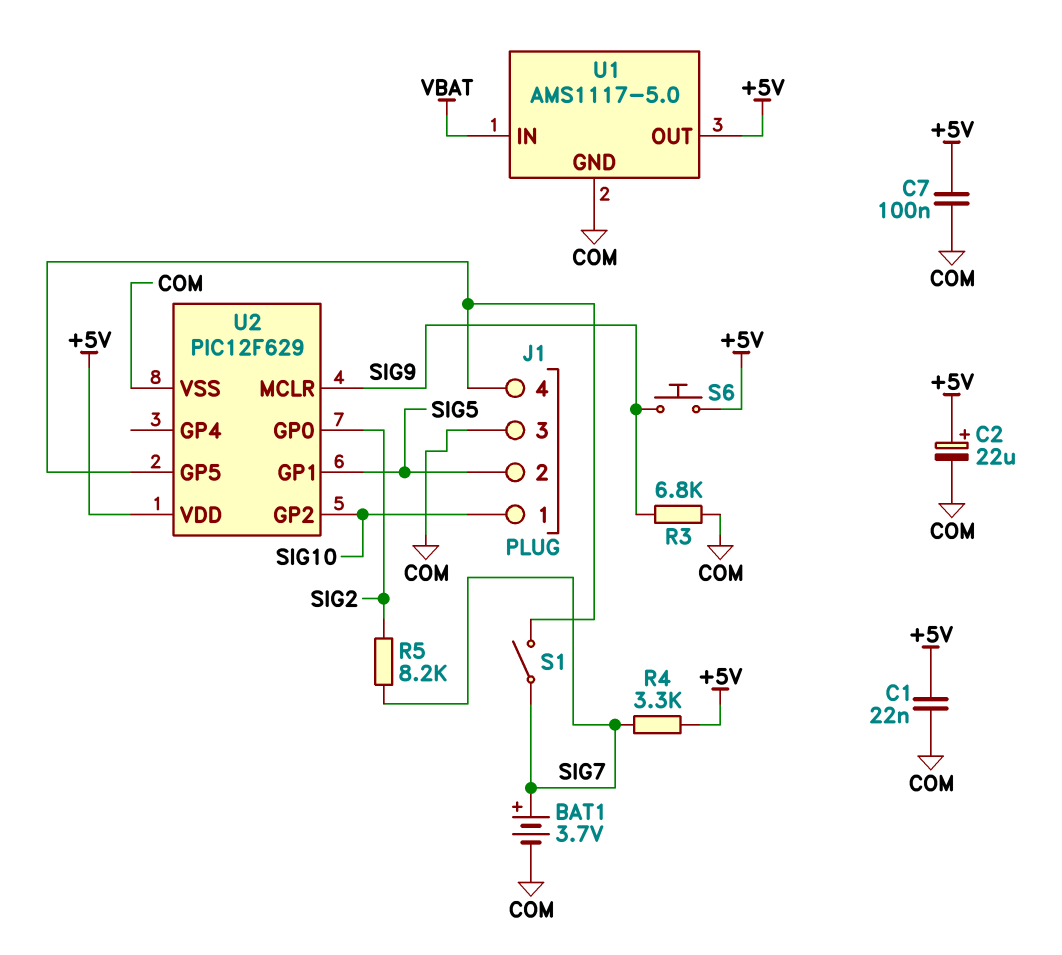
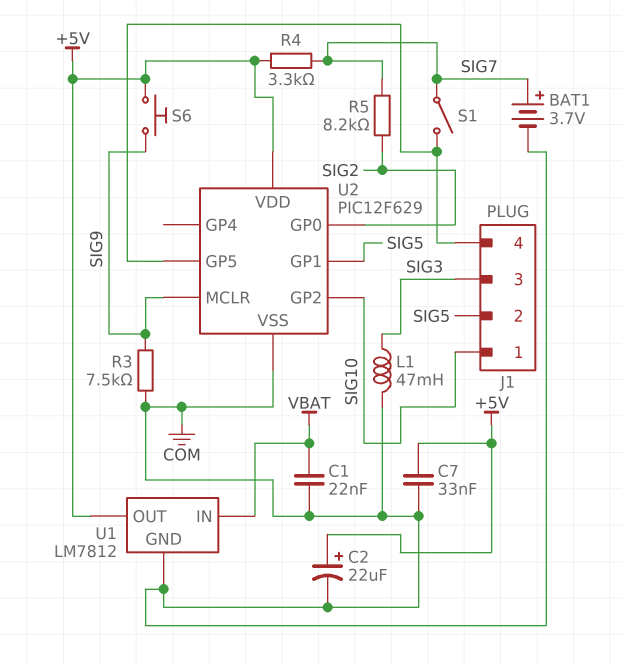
C1: 22nF (+5V, COM) -> 22nF (COM, VBAT)
C7: 100nF (+5V, COM) -> 33nF (+5V, COM)
J1 pin 3: COM -> SIG3
L1: none -> 47mH (COM, SIG3)
R3: 6.8k (COM, SIG9) -> 7.5k (COM, SIG9)
U1: AMS1117-5.0 -> LM7812

